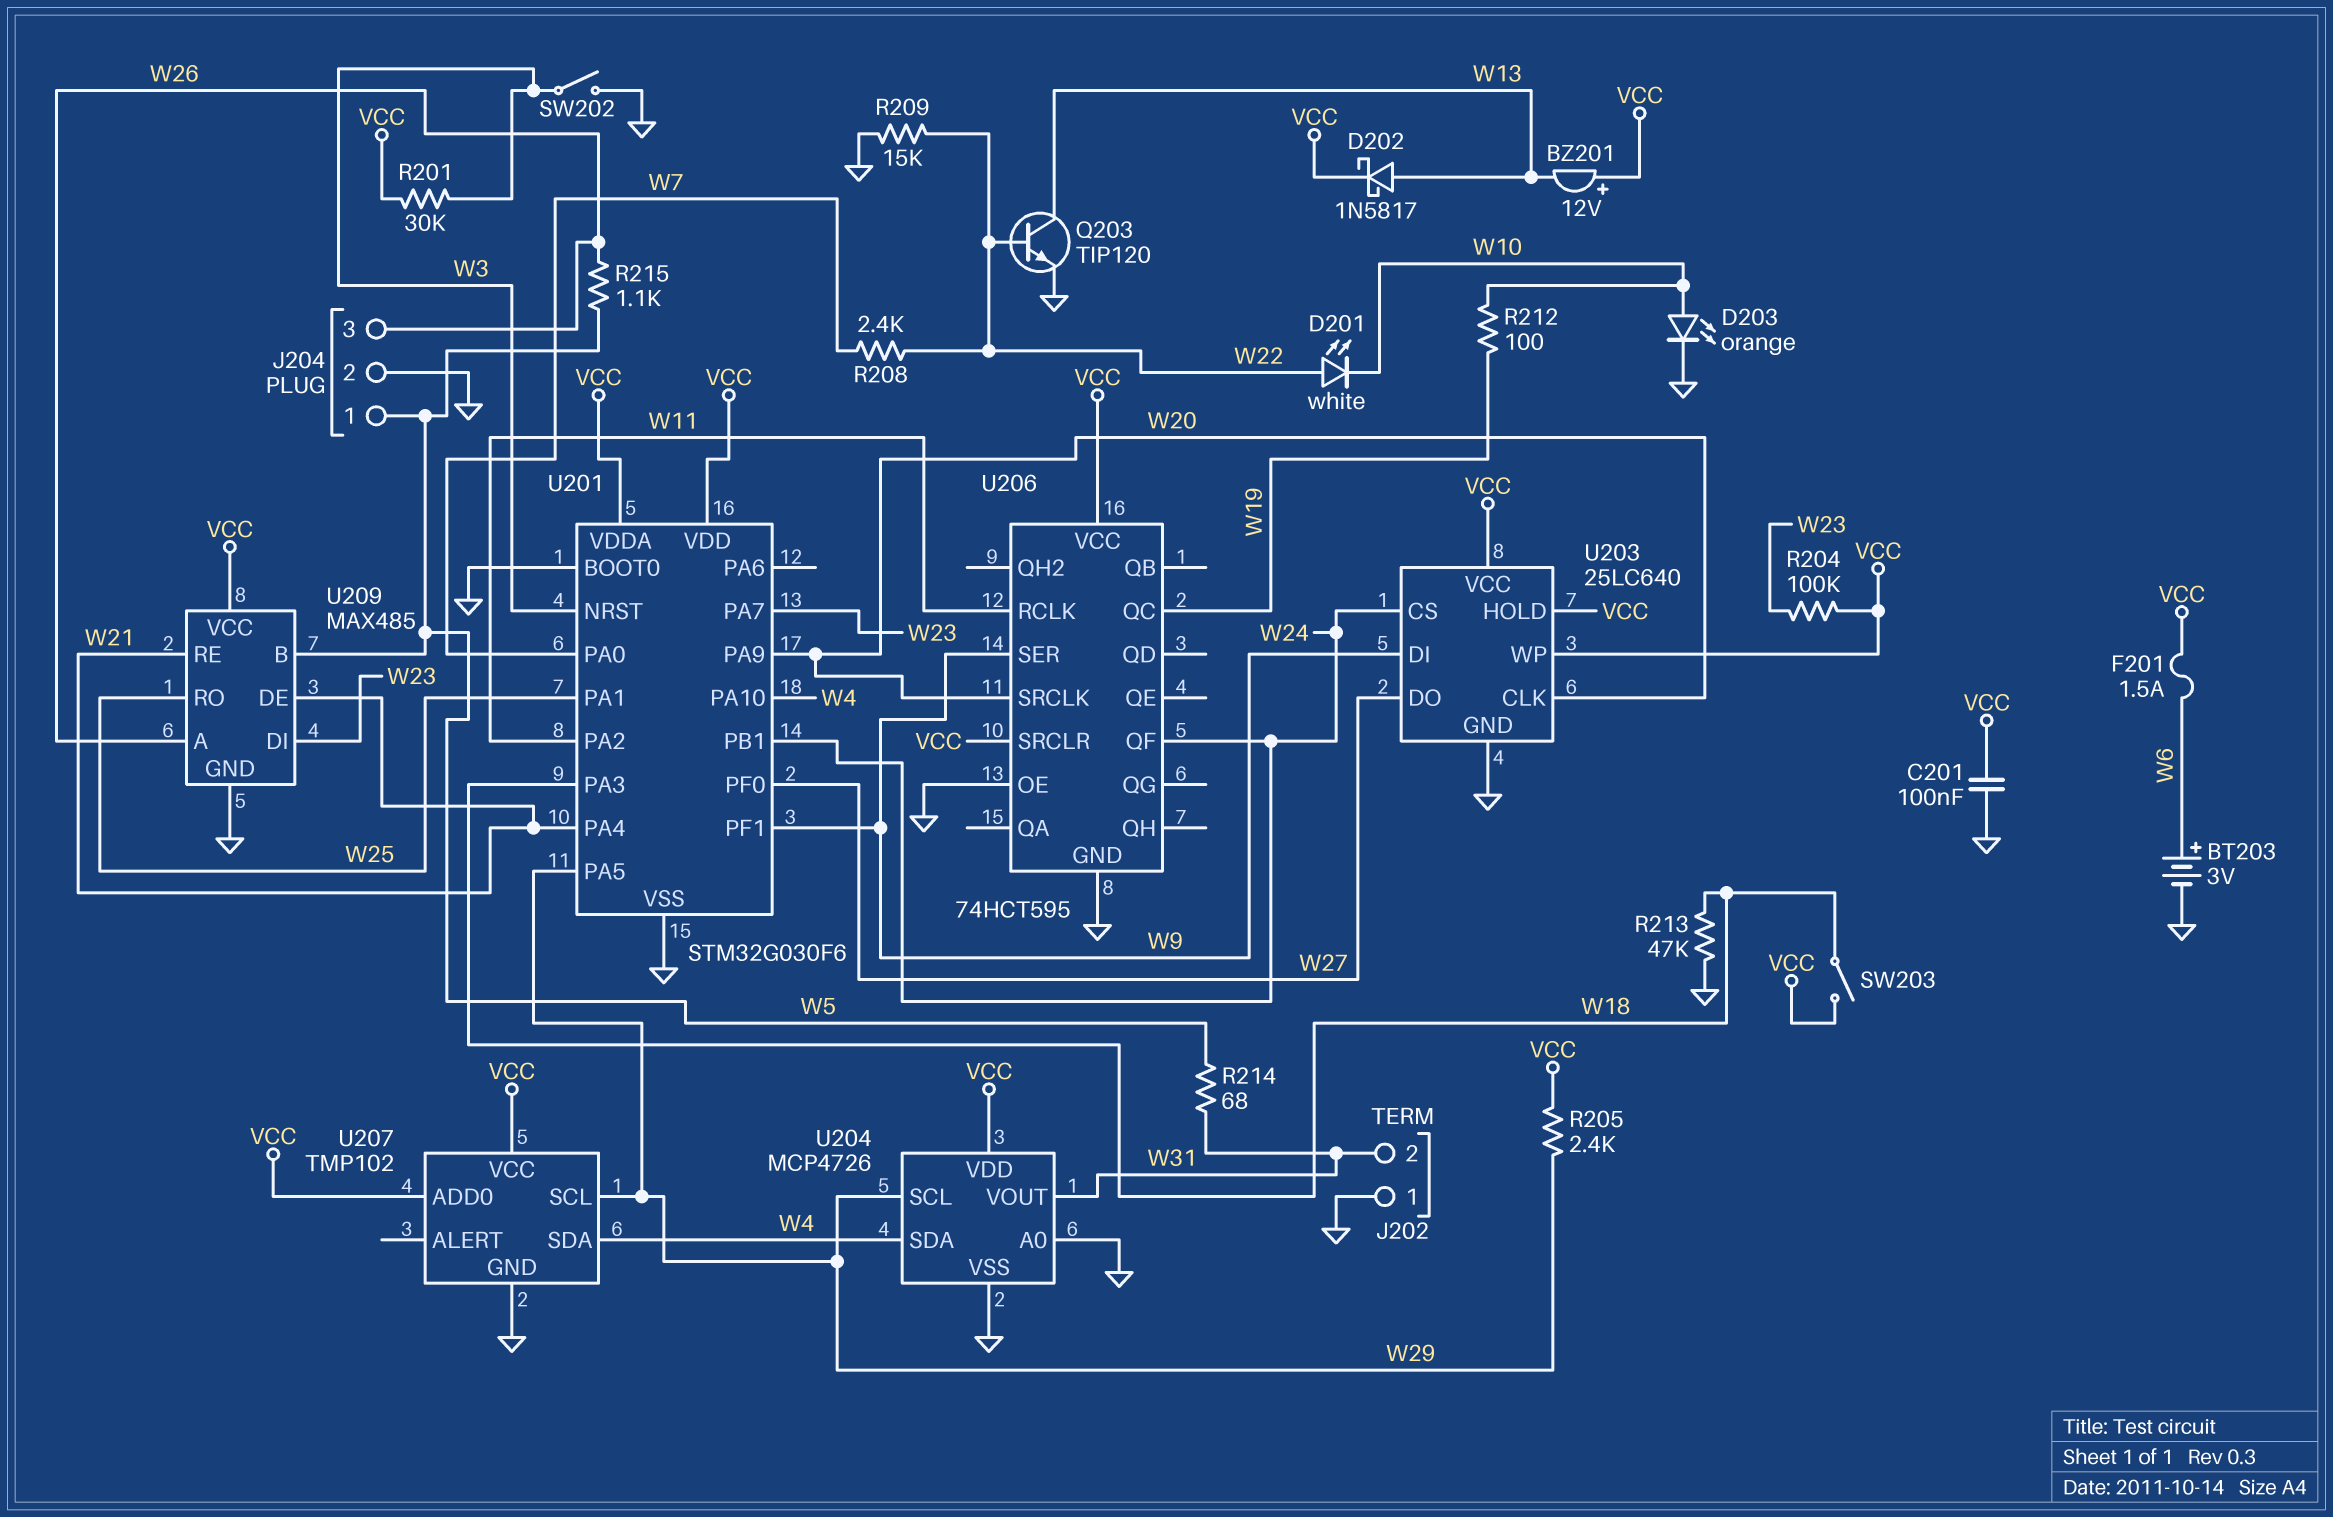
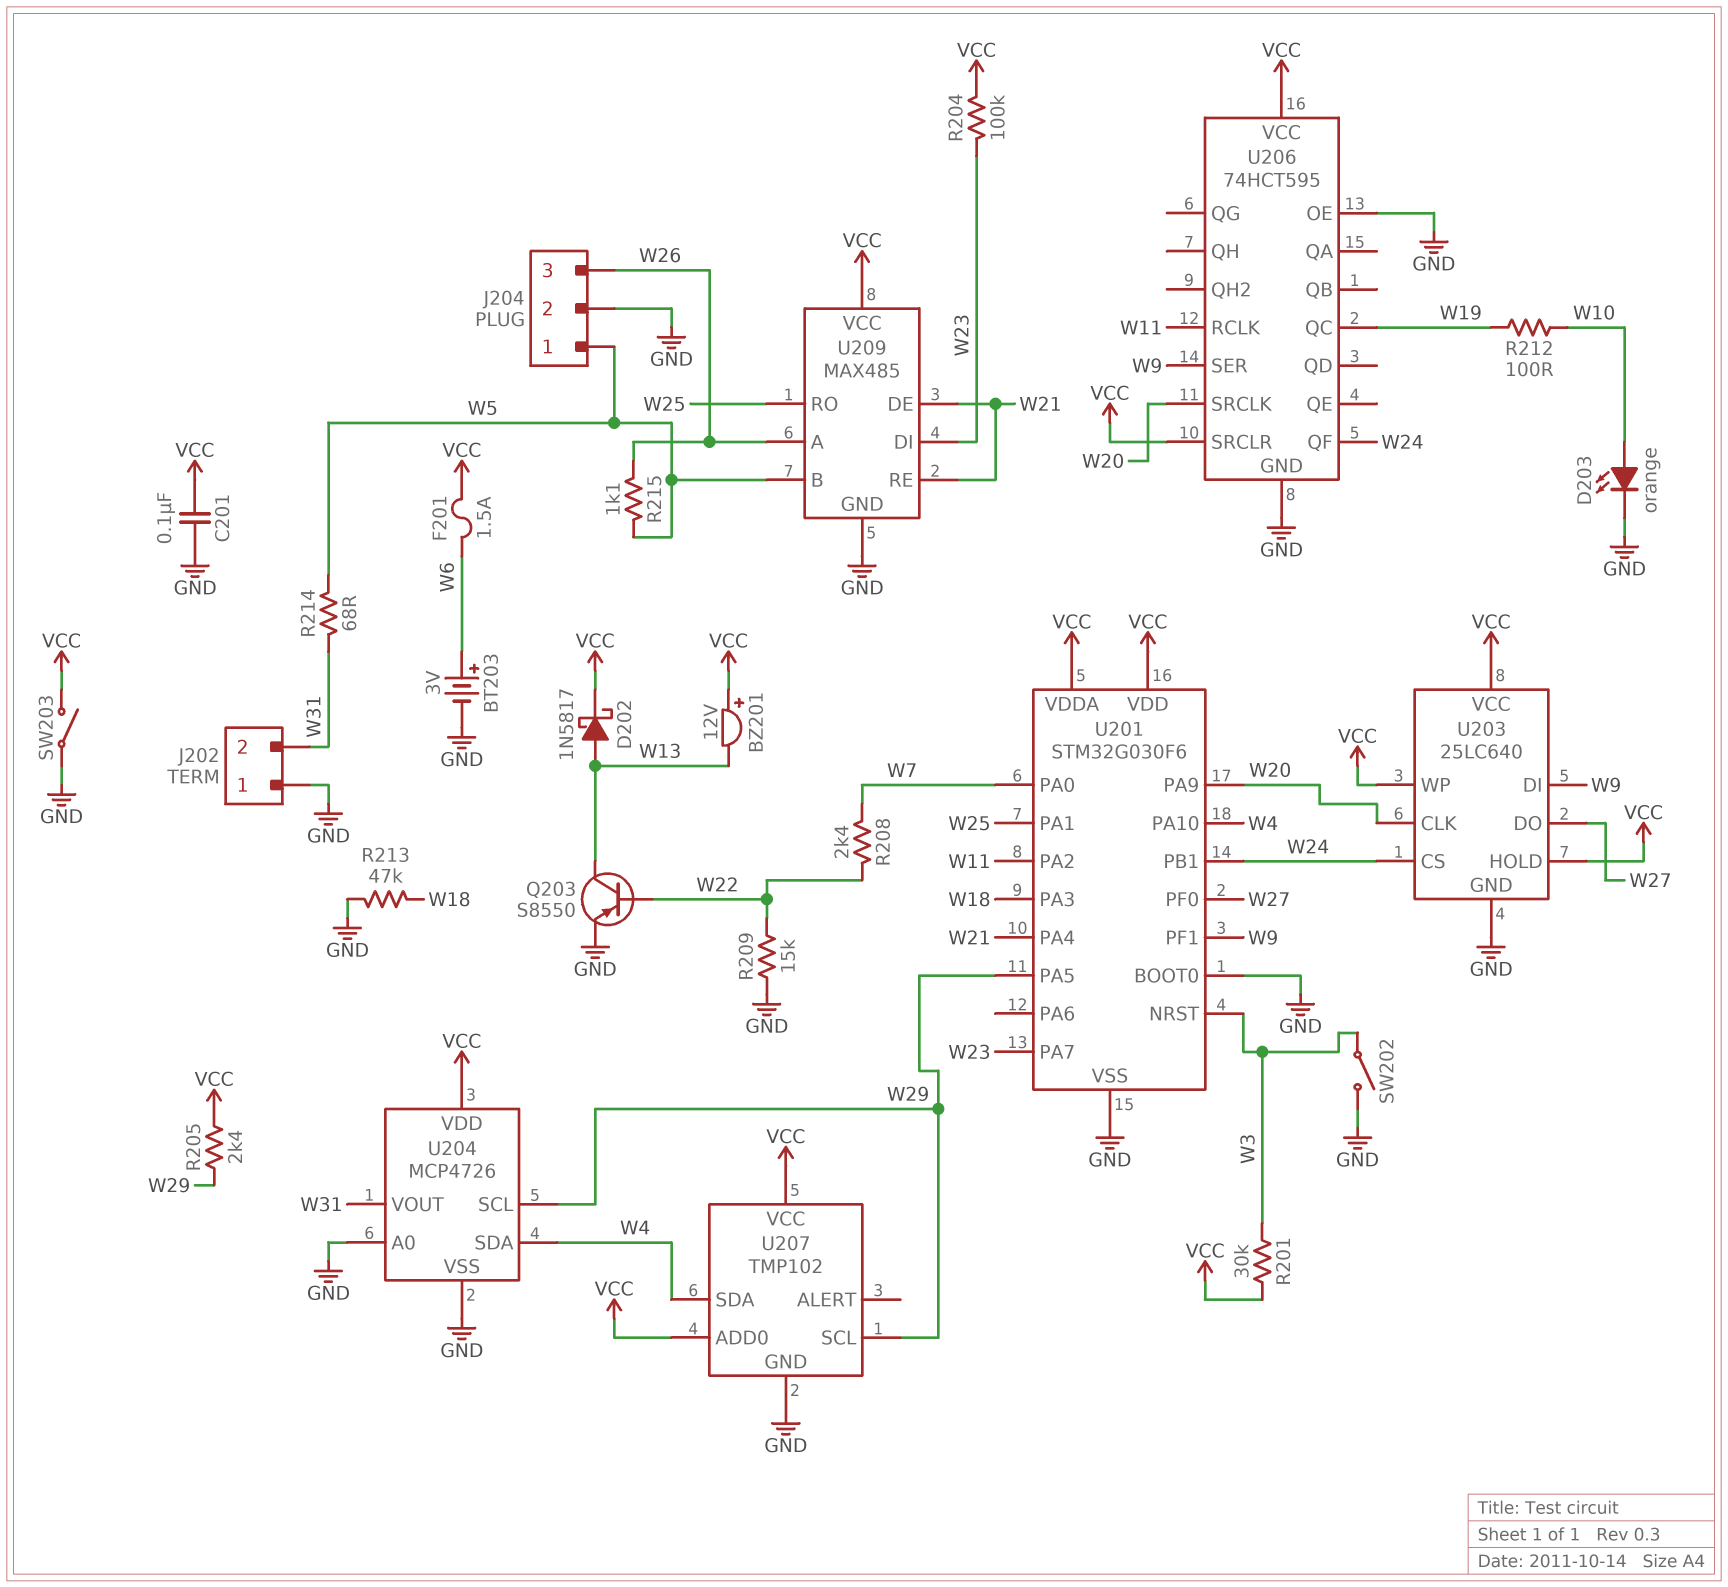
D201: LED white (A W22, K W10) -> none
Q203: NPN TIP120 (B W22, C W13, E GND) -> PNP S8550 (B W22, C W13, E GND)
SW203: switch (VCC, W18) -> switch (GND, VCC)

